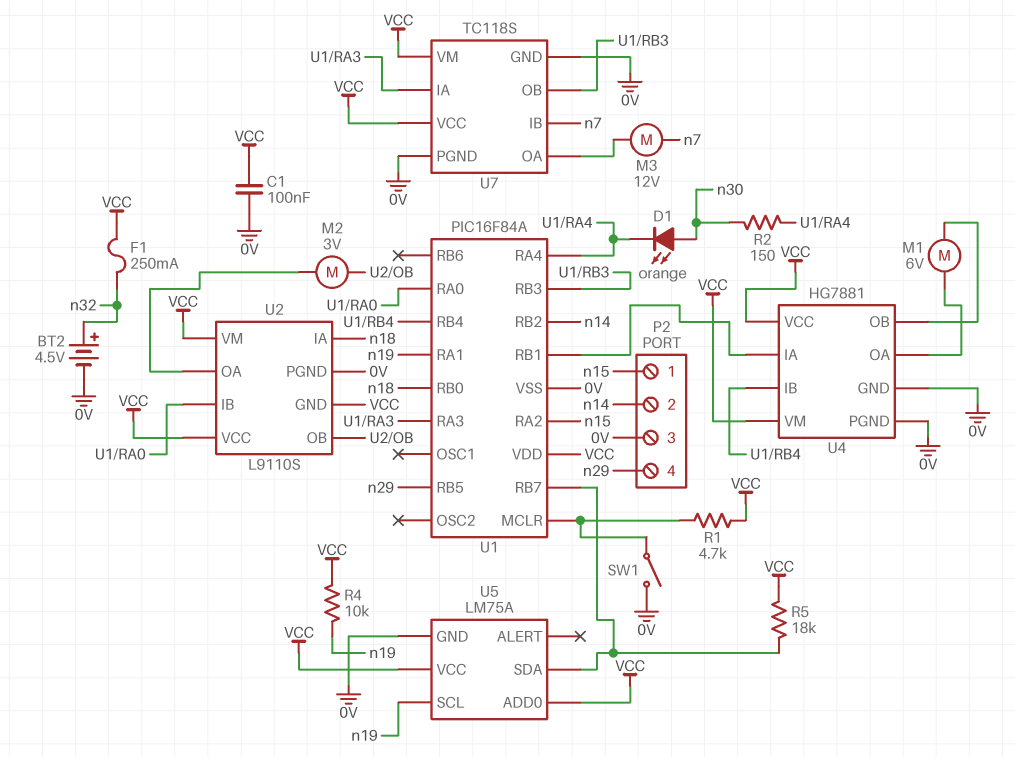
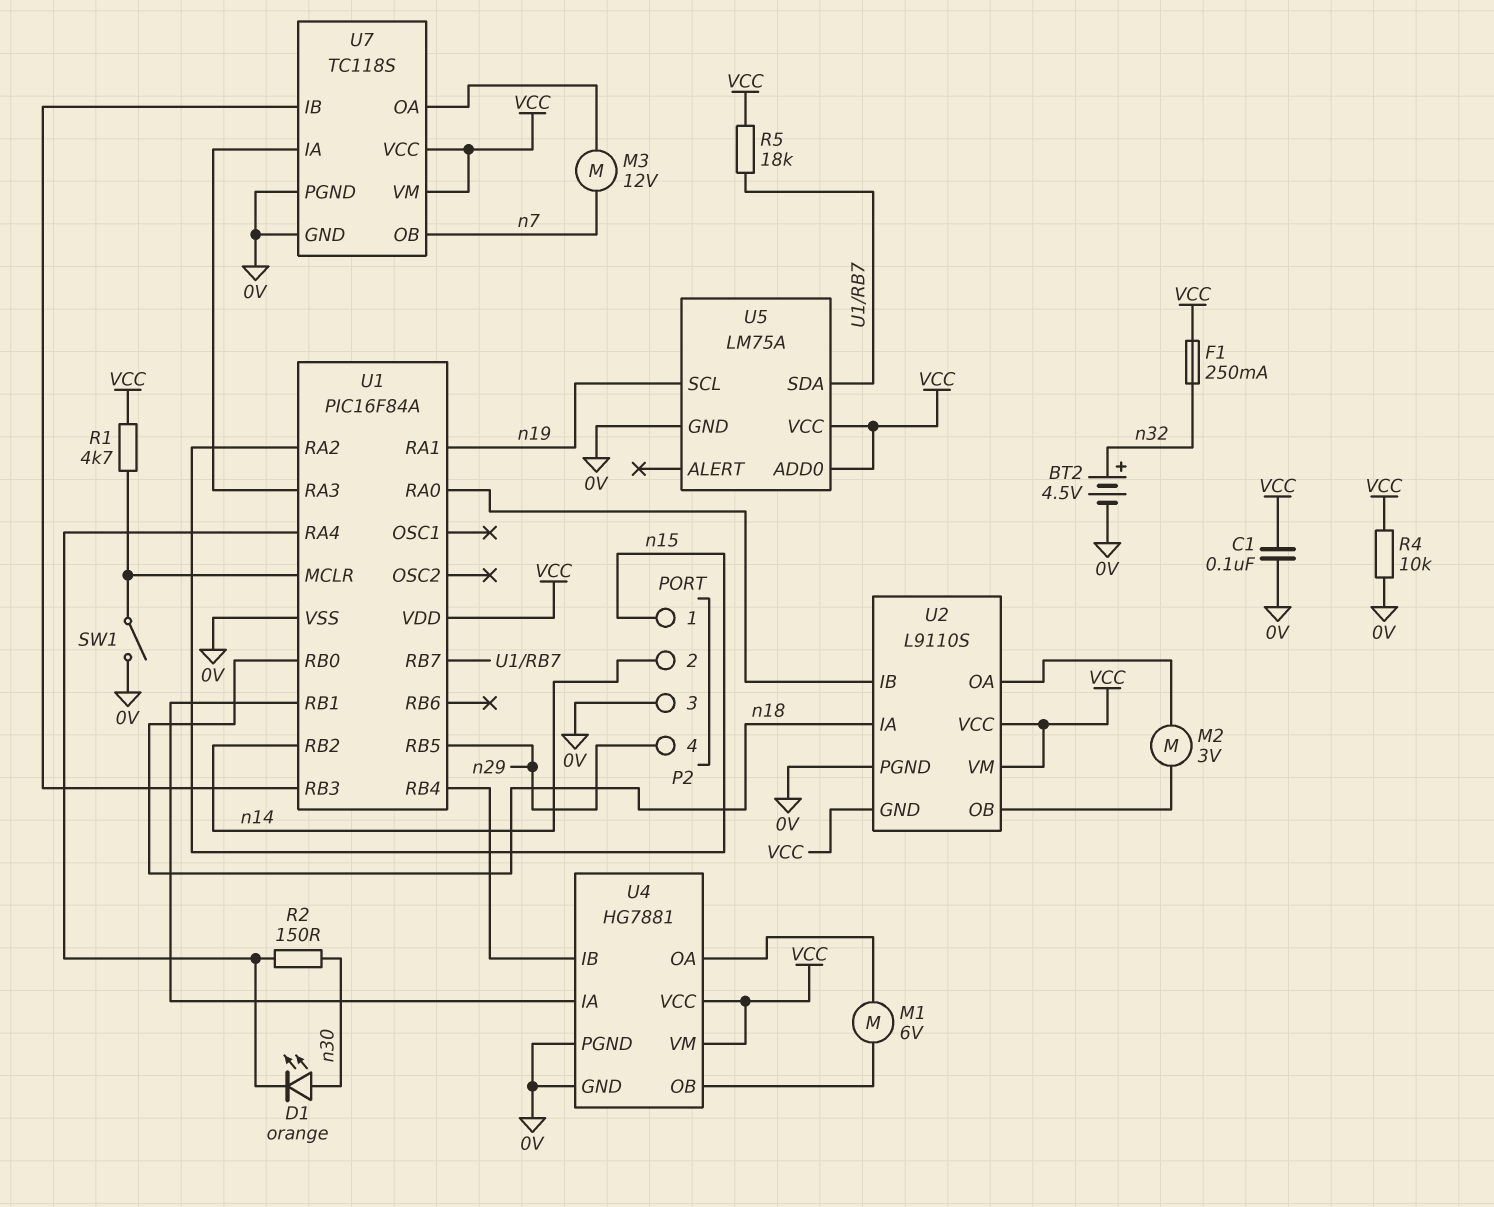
R4: 10k (VCC, n19) -> 10k (0V, VCC)
U7 pin IB: n7 -> U1/RB3
U7 pin OB: U1/RB3 -> n7

